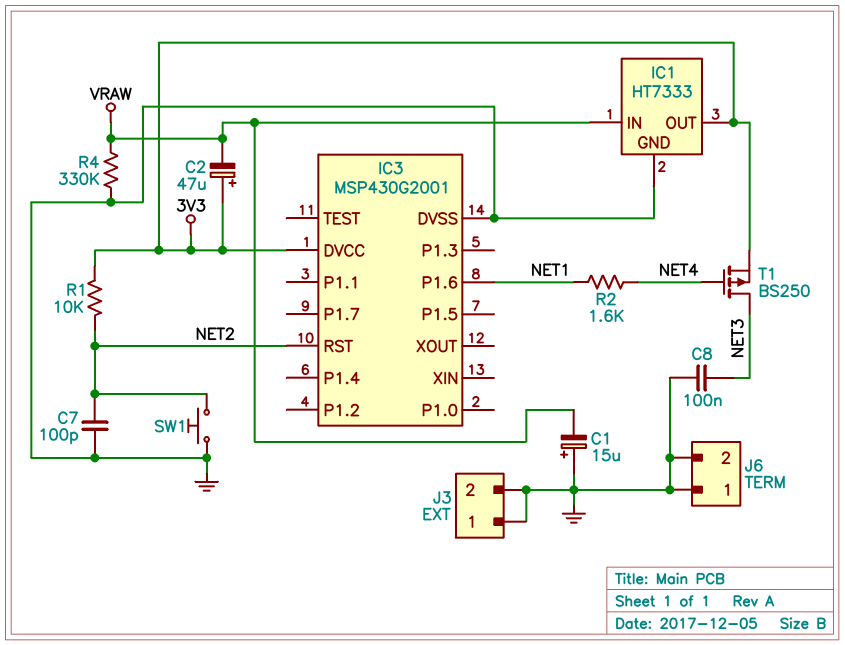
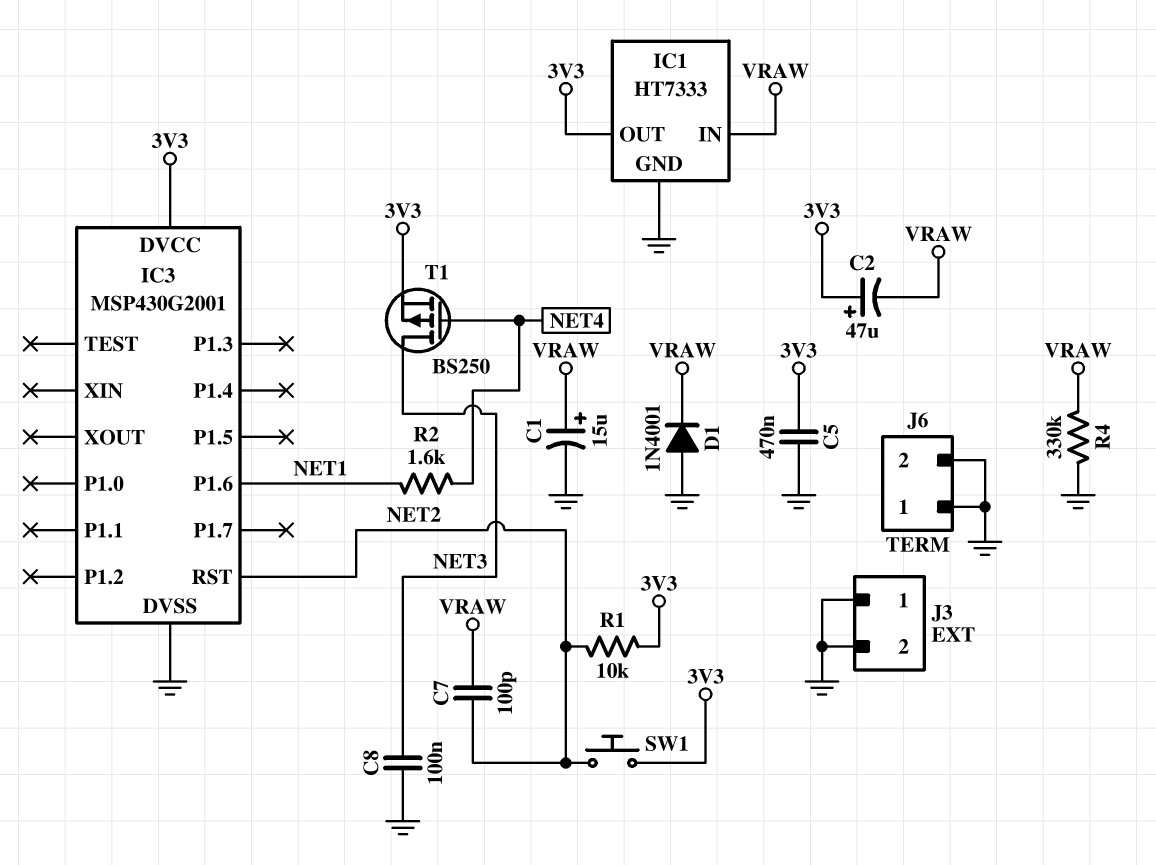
C1: 15uF (plus GND, minus VRAW) -> 15uF (plus VRAW, minus GND)
C5: none -> 470nF (3V3, GND)
C7: 100pF (GND, NET2) -> 100pF (NET2, VRAW)
D1: none -> diode 1N4001 (A GND, K VRAW)
SW1: button (GND, NET2) -> button (3V3, NET2)

